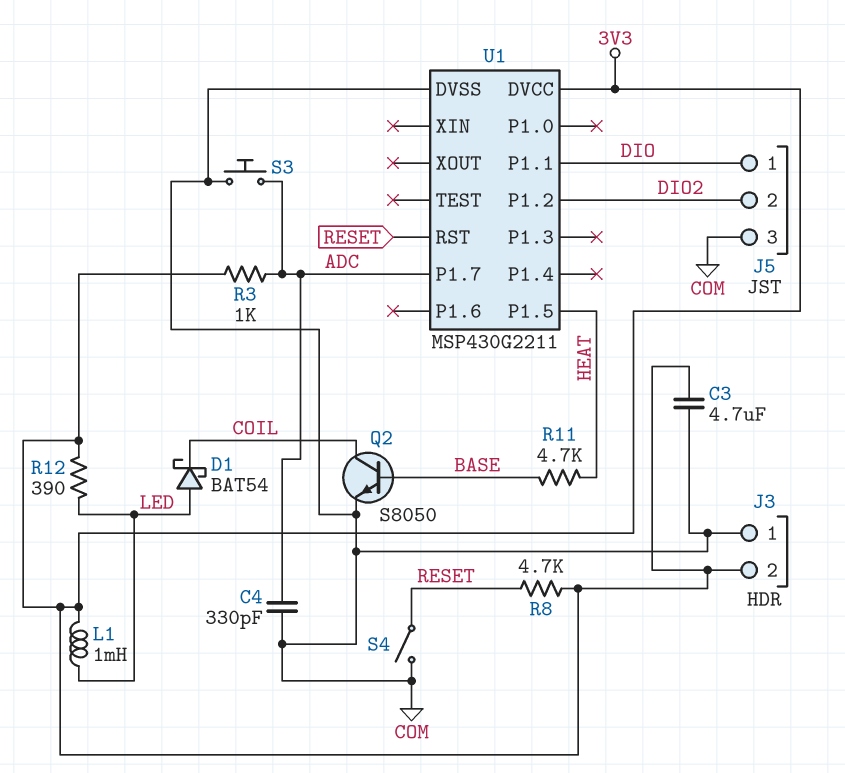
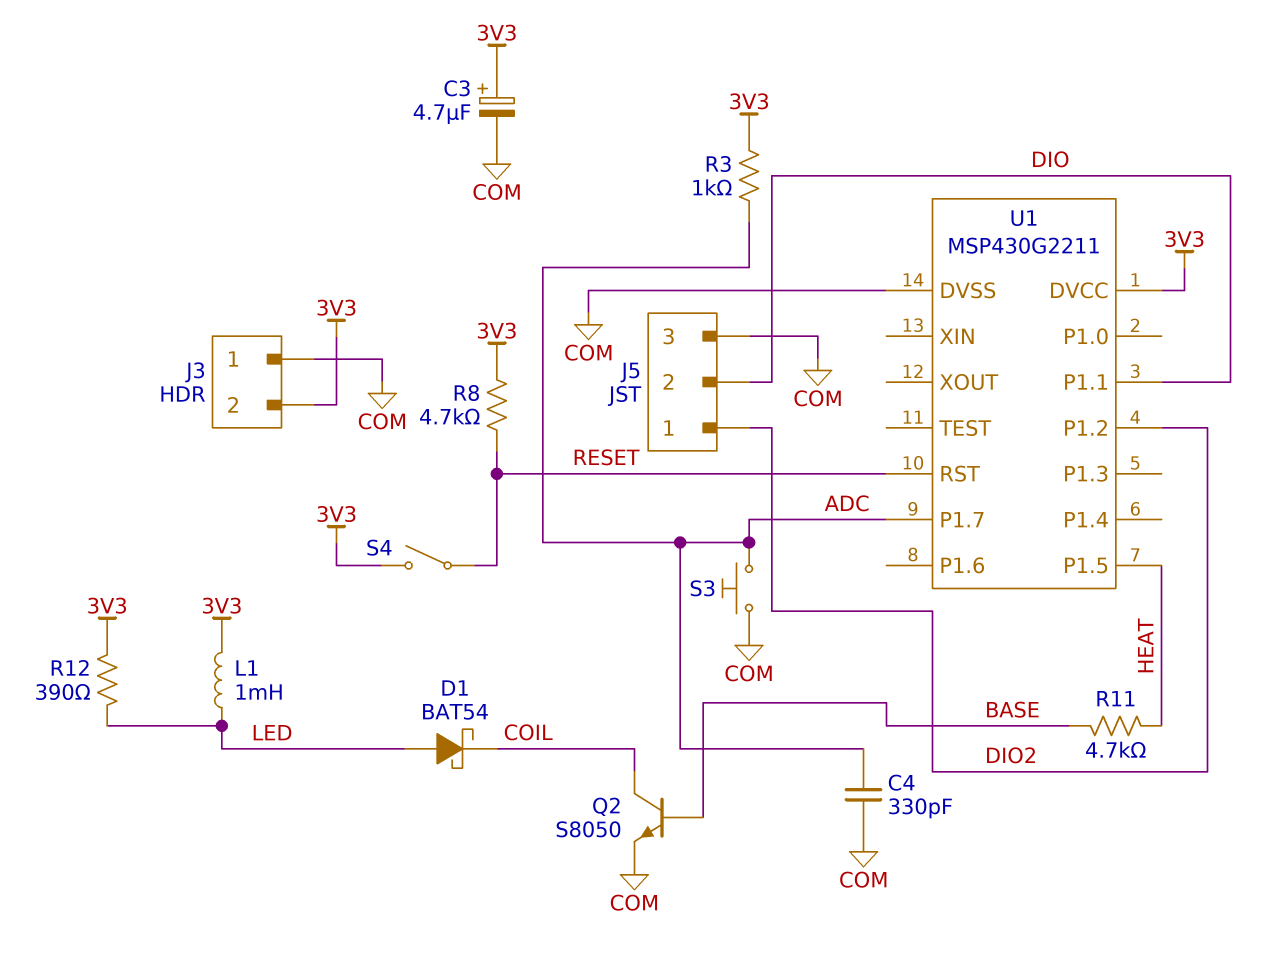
C3: 4.7uF (3V3, COM) -> 4.7uF (plus 3V3, minus COM)
J5 pin 1: DIO -> DIO2
J5 pin 2: DIO2 -> DIO
S4: switch (COM, RESET) -> switch (3V3, RESET)

